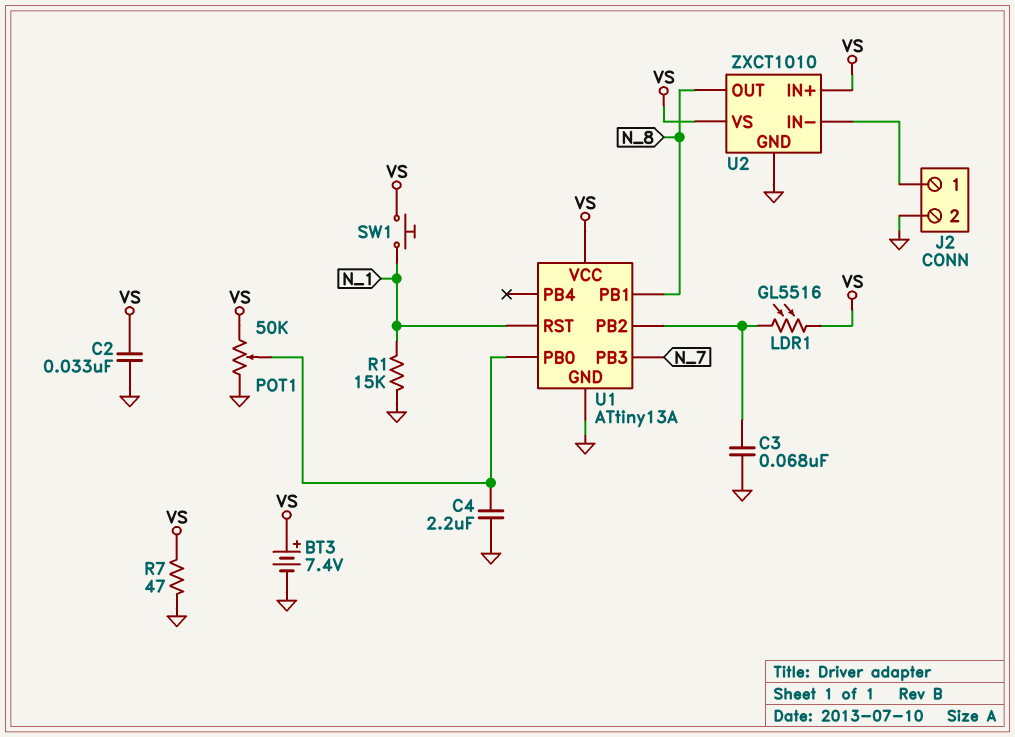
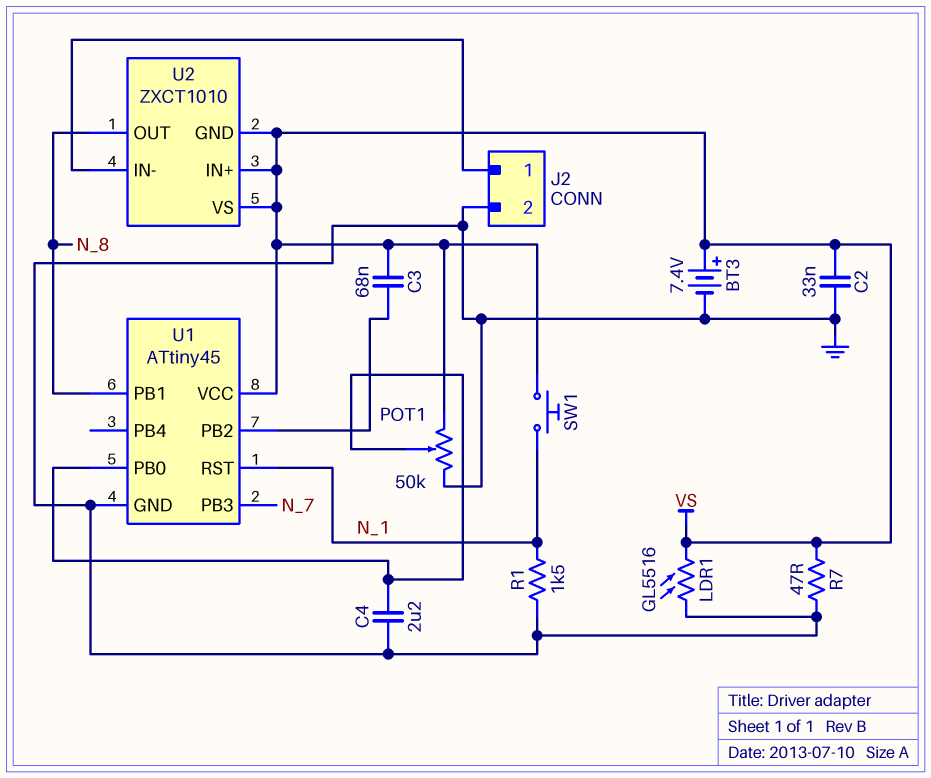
C3: 68nF (GND, U1/PB2) -> 68nF (U1/PB2, VS)
LDR1: GL5516 (U1/PB2, VS) -> GL5516 (GND, VS)
R1: 15k (GND, N_1) -> 1.5k (GND, N_1)
U1: ATtiny13A -> ATtiny45
U2 pin GND: GND -> VS

